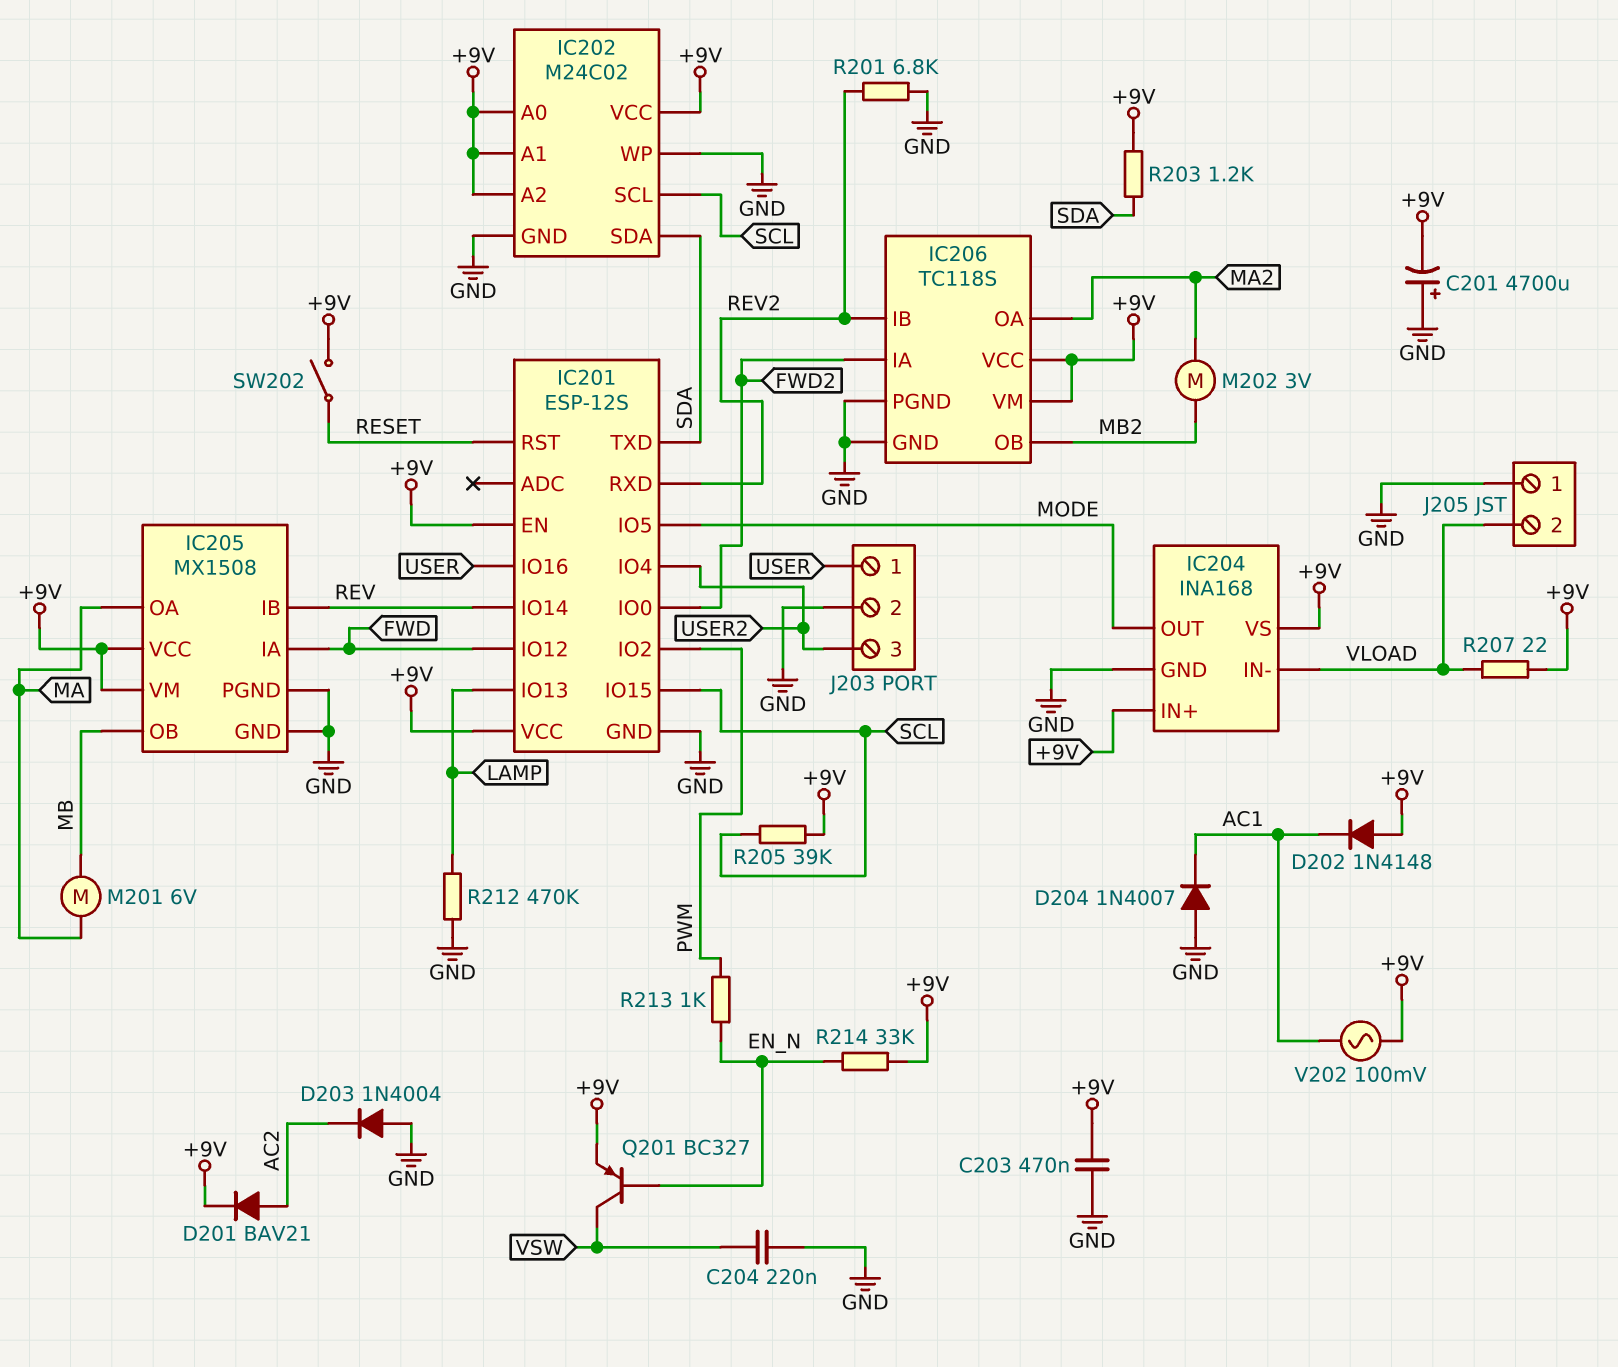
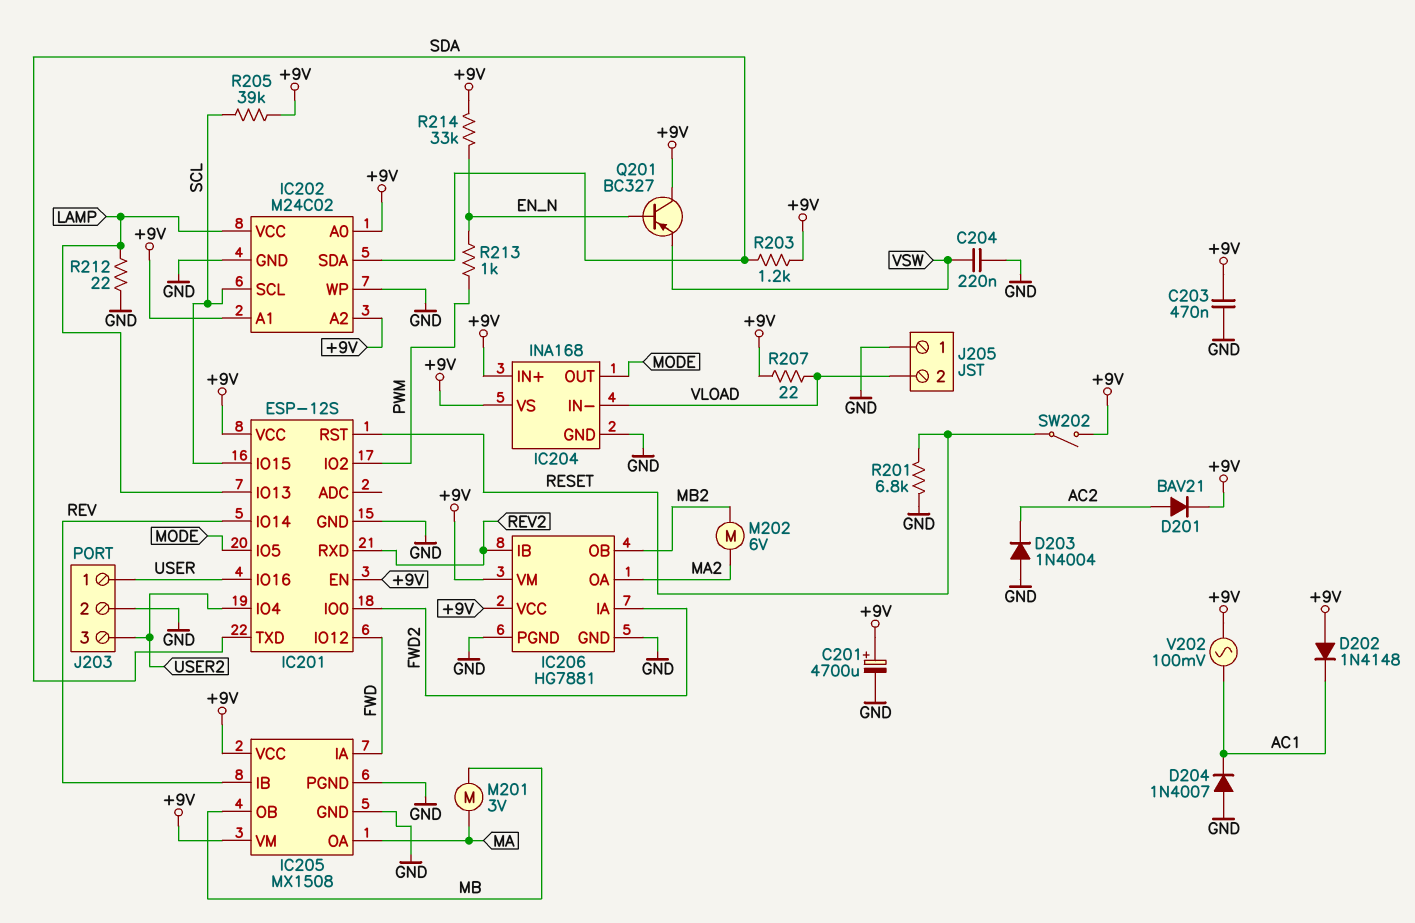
C201: 4700uF (plus GND, minus +9V) -> 4700uF (plus +9V, minus GND)
IC202 pin VCC: +9V -> LAMP
IC206: TC118S -> HG7881
M201: motor 6V (MA, MB) -> motor 3V (MA, MB)
M202: motor 3V (MA2, MB2) -> motor 6V (MA2, MB2)
Q201: PNP BC327 (B EN_N, C VSW, E +9V) -> PNP BC327 (B EN_N, C +9V, E VSW)
R201: 6.8k (GND, REV2) -> 6.8k (GND, RESET)
R212: 470k (GND, LAMP) -> 22 (GND, LAMP)

